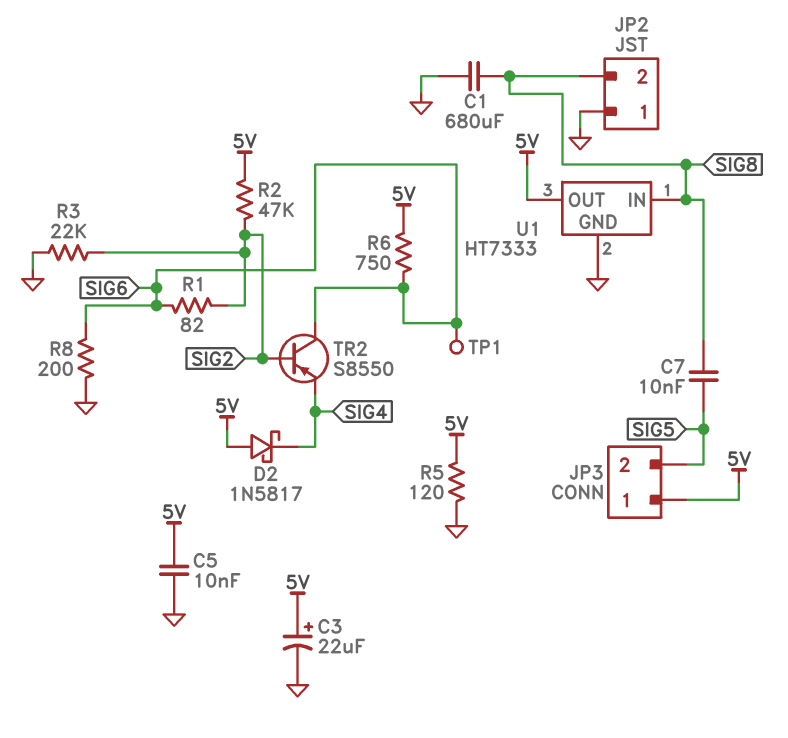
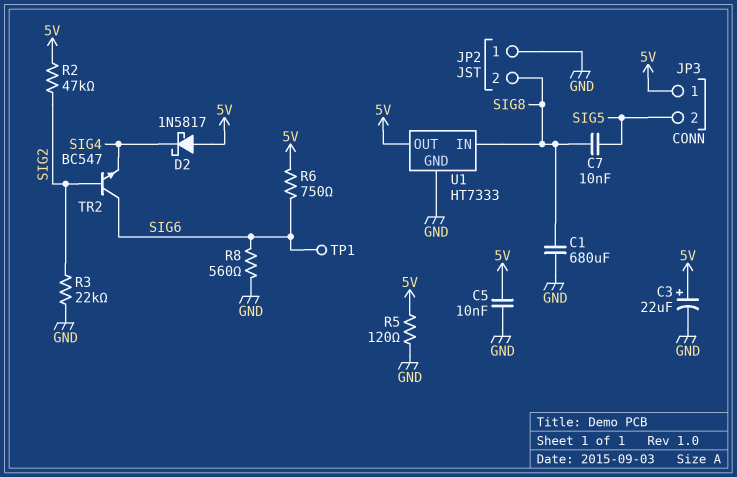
R1: 82 (SIG2, SIG6) -> none
R8: 200 (GND, SIG6) -> 560 (GND, SIG6)
TR2: PNP S8550 (B SIG2, C SIG6, E SIG4) -> NPN BC547 (B SIG2, C SIG6, E SIG4)

